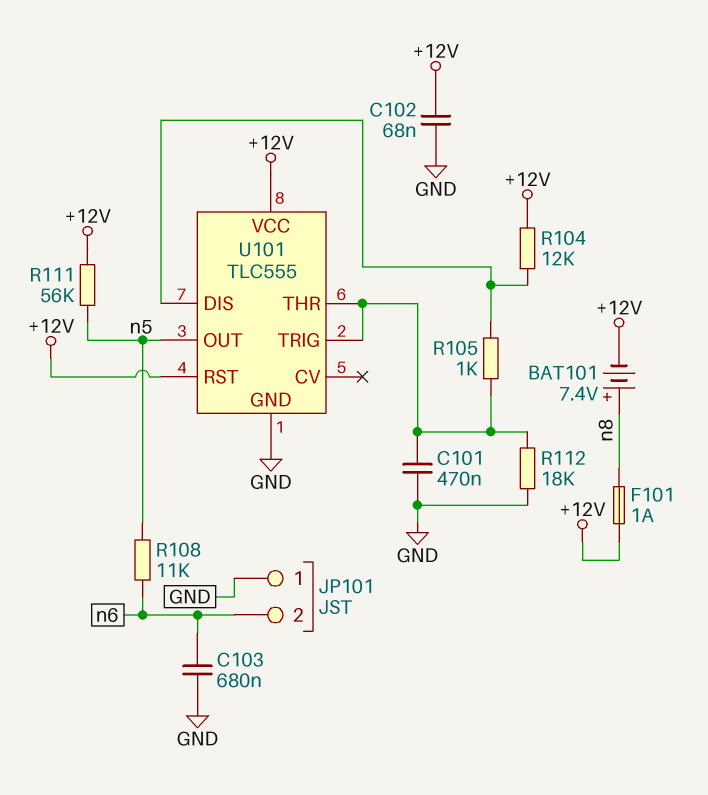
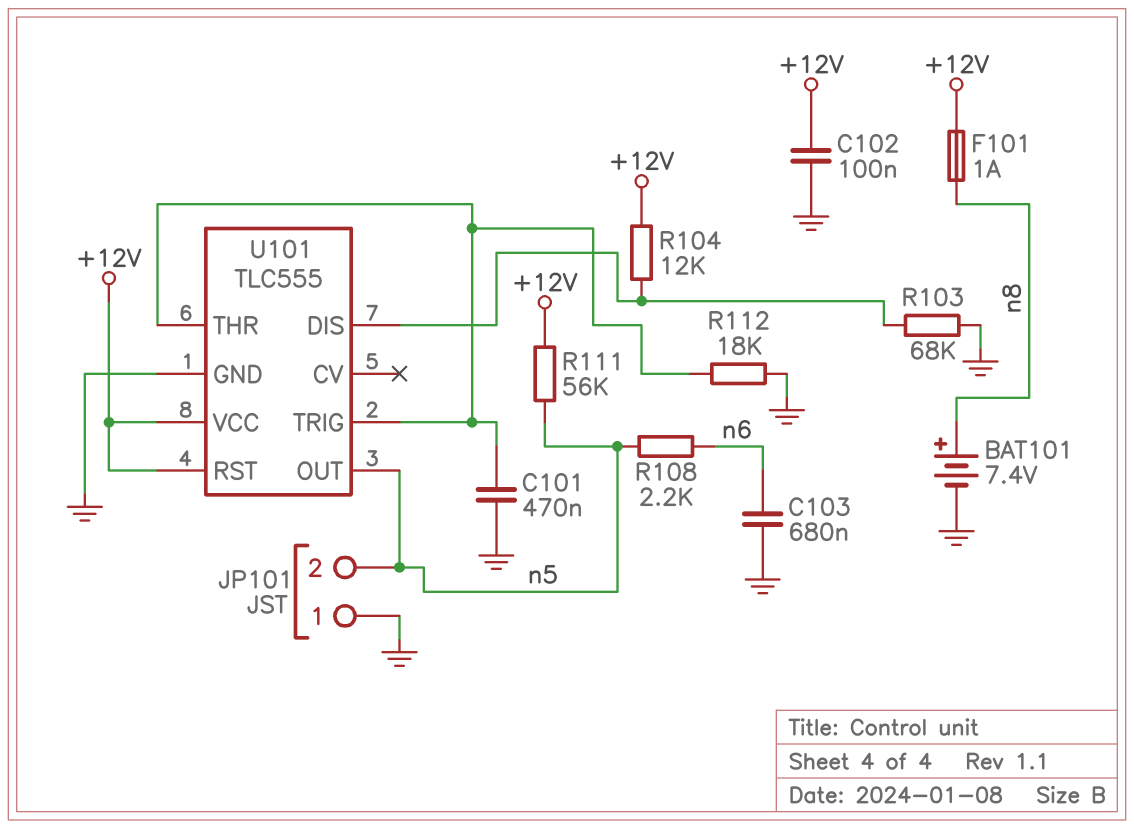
BAT101: 7.4V (plus n8, minus +12V) -> 7.4V (plus n8, minus GND)
C102: 68nF (+12V, GND) -> 100nF (+12V, GND)
JP101 pin 2: n6 -> n5
R103: none -> 68k (GND, U101/DIS)
R105: 1k (U101/DIS, U101/THR) -> none
R108: 11k (n5, n6) -> 2.2k (n5, n6)

